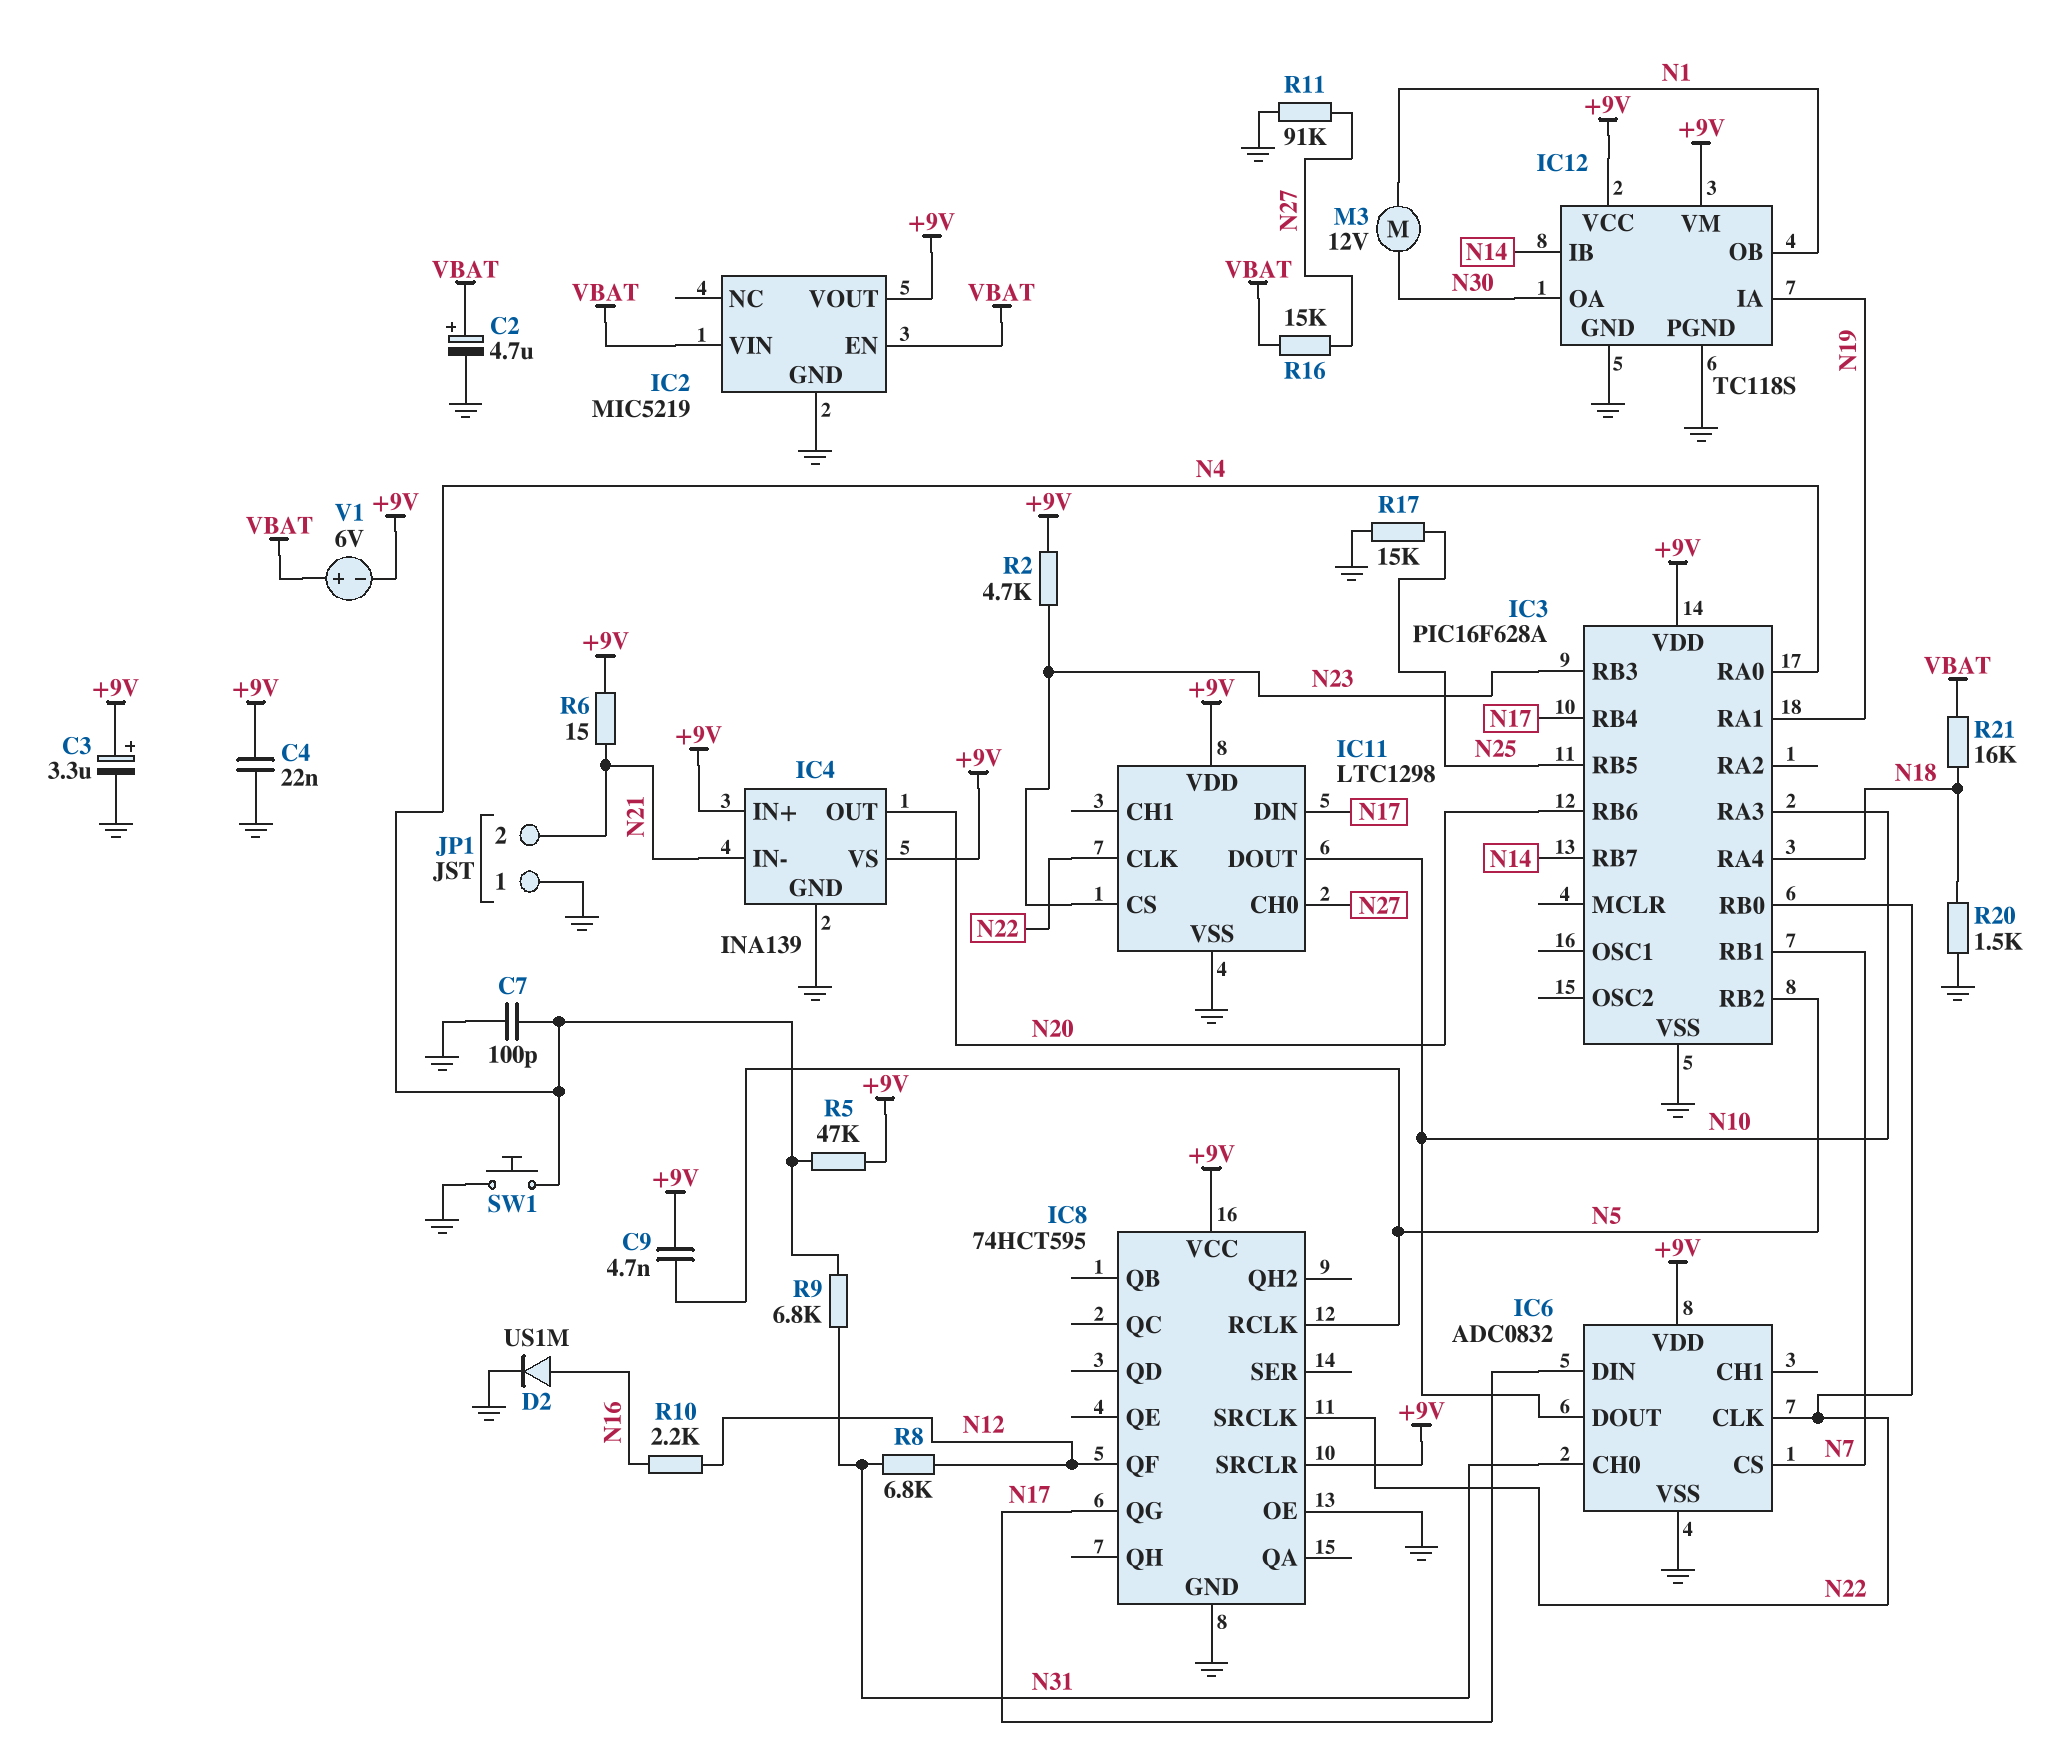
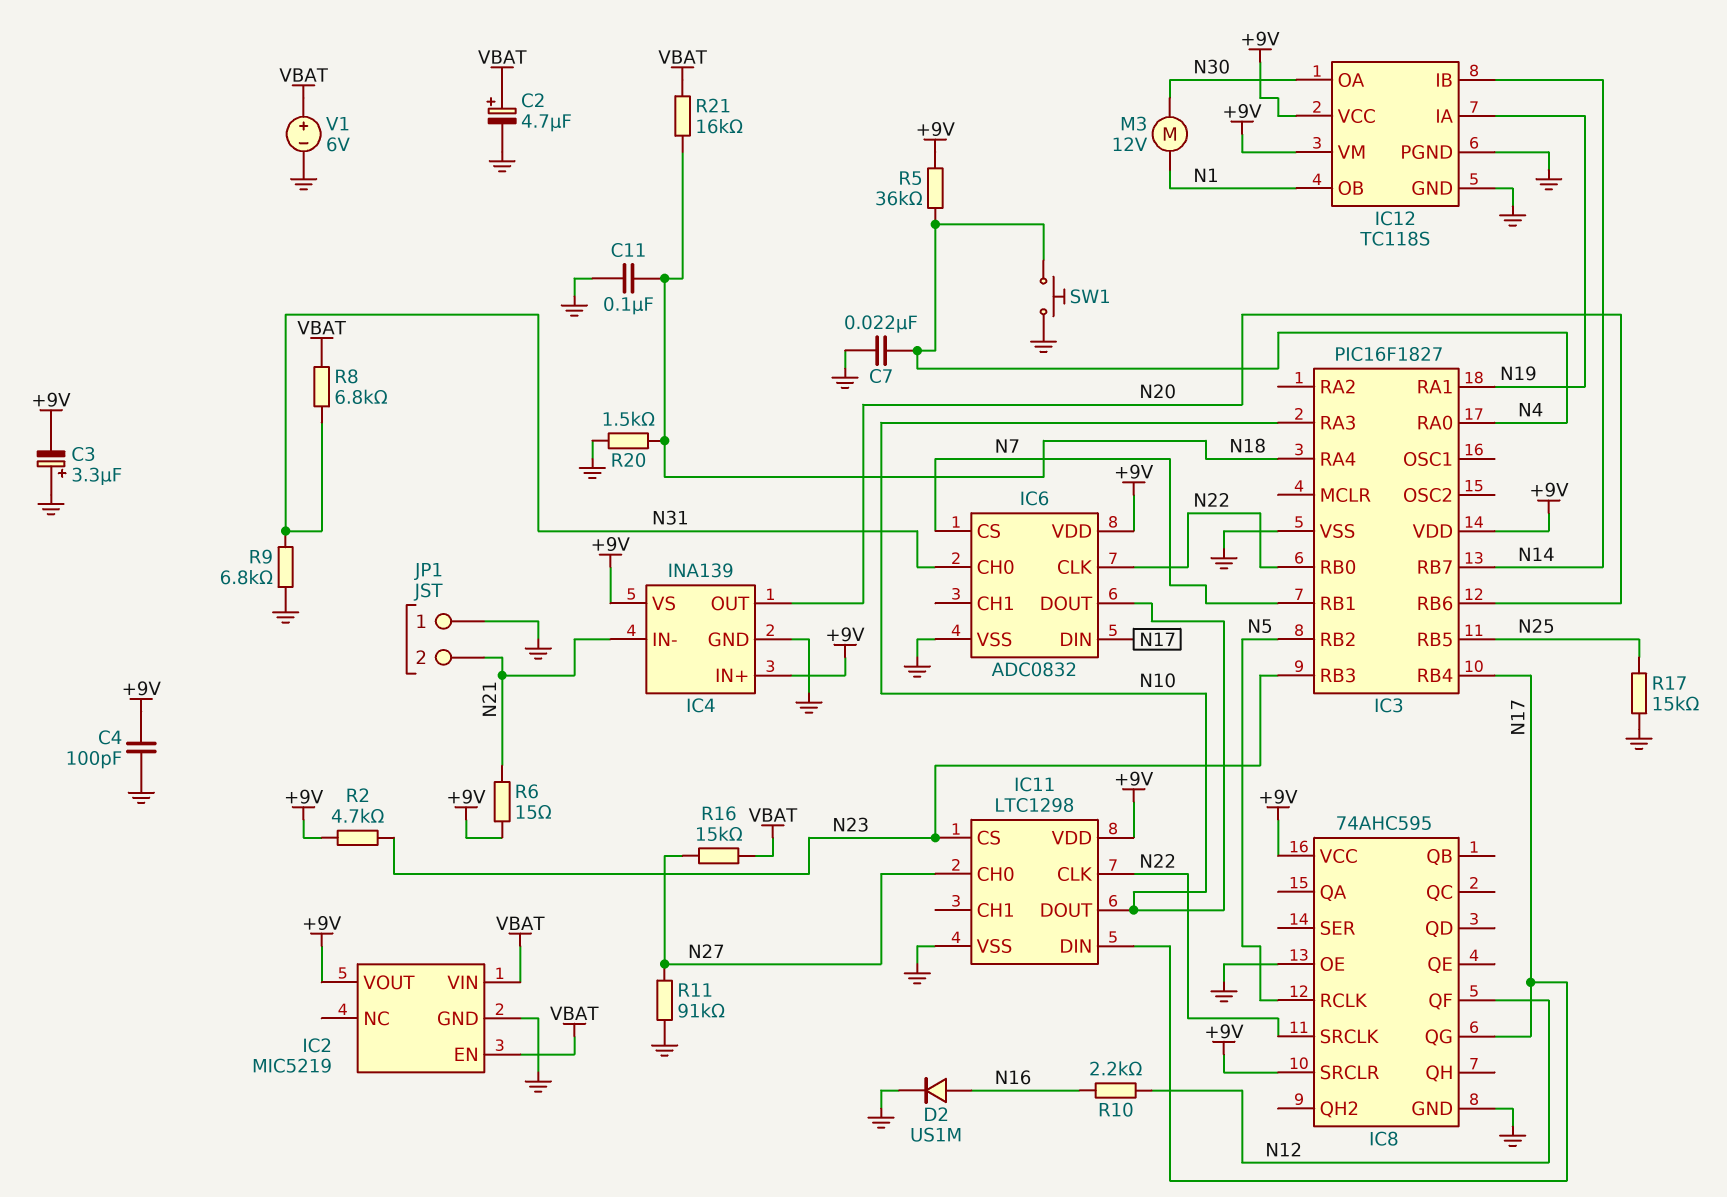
C3: 3.3uF (plus +9V, minus GND) -> 3.3uF (plus GND, minus +9V)
C4: 22nF (+9V, GND) -> 100pF (+9V, GND)
C7: 100pF (GND, N4) -> 22nF (GND, N4)
C9: 4.7nF (+9V, N5) -> none
C11: none -> 100nF (GND, N18)
IC3: PIC16F628A -> PIC16F1827
IC8: 74HCT595 -> 74AHC595
R5: 47k (+9V, N4) -> 36k (+9V, N4)
R8: 6.8k (N12, N31) -> 6.8k (N31, VBAT)
R9: 6.8k (N4, N31) -> 6.8k (GND, N31)
V1: 6V (plus VBAT, minus +9V) -> 6V (plus VBAT, minus GND)

